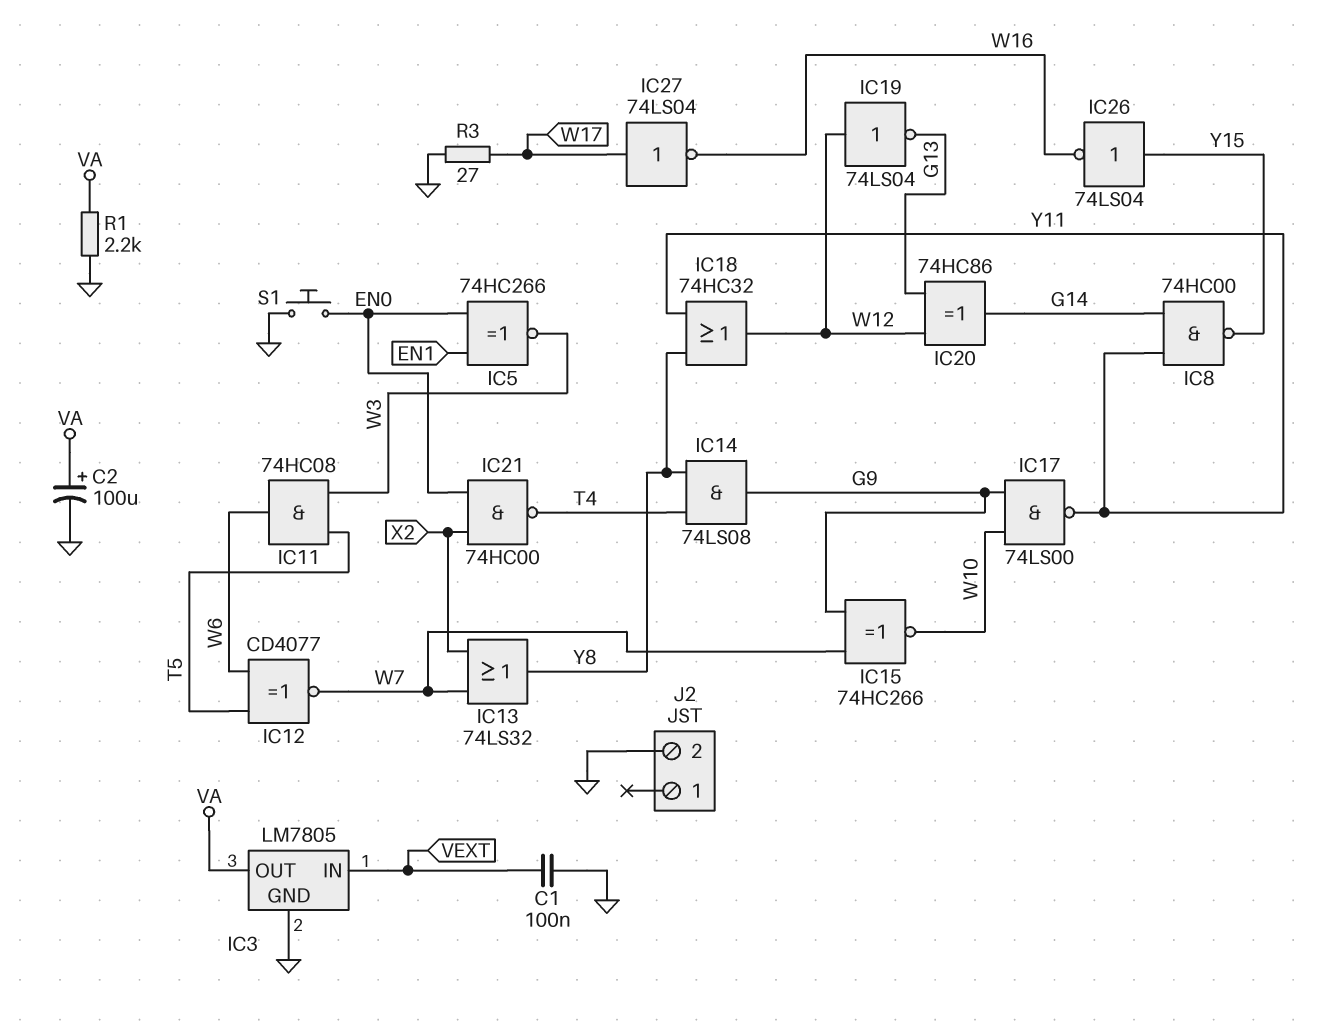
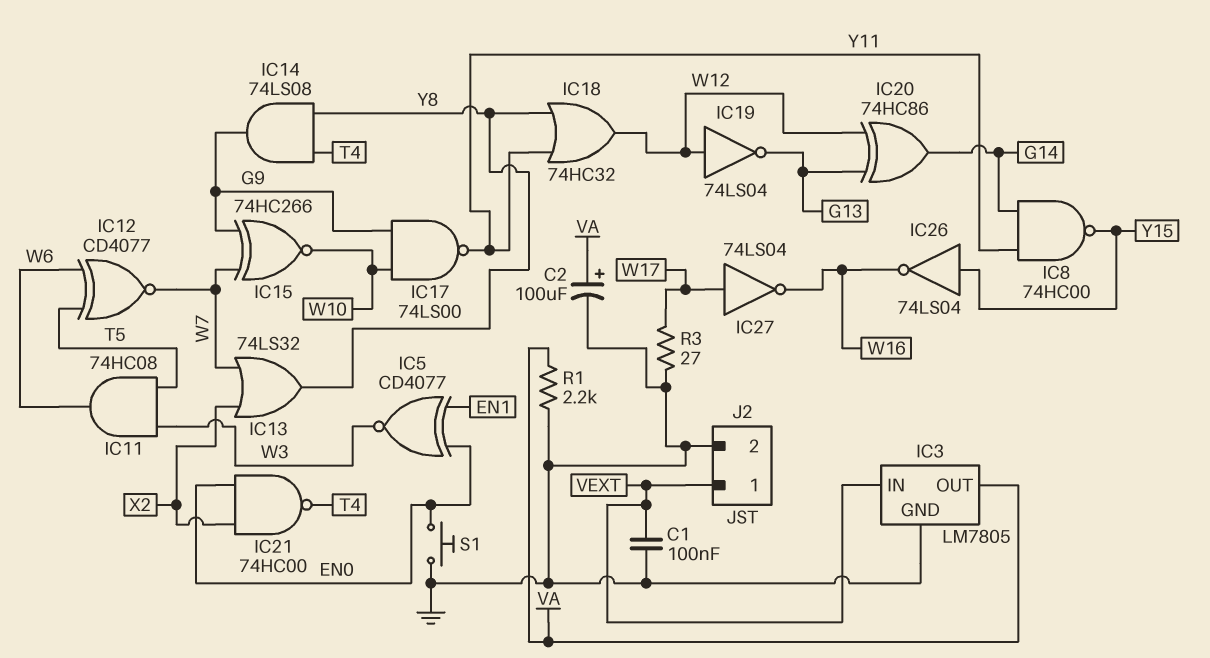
IC5: XNOR 74HC266 (in EN0, in EN1, out W3) -> XNOR CD4077 (in EN0, in EN1, out W3)
J2 pin 1: none -> VEXT

